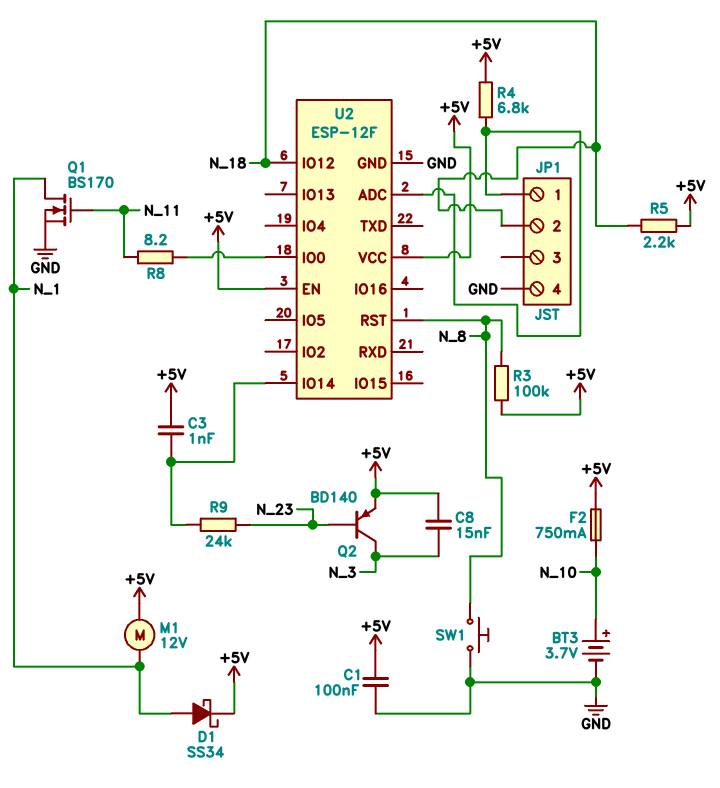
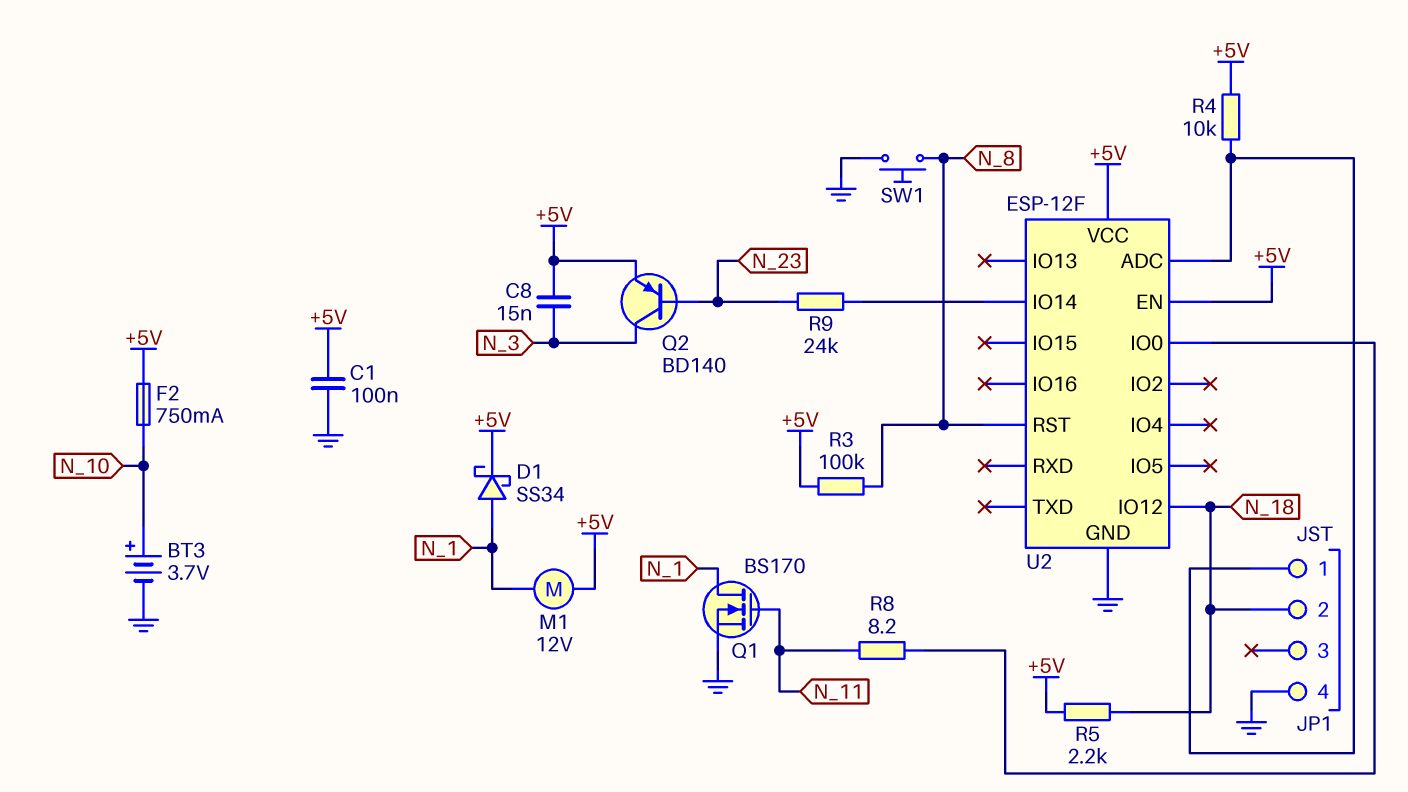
C3: 1nF (+5V, U2/IO14) -> none
R4: 6.8k (+5V, JP1/1) -> 10k (+5V, JP1/1)

